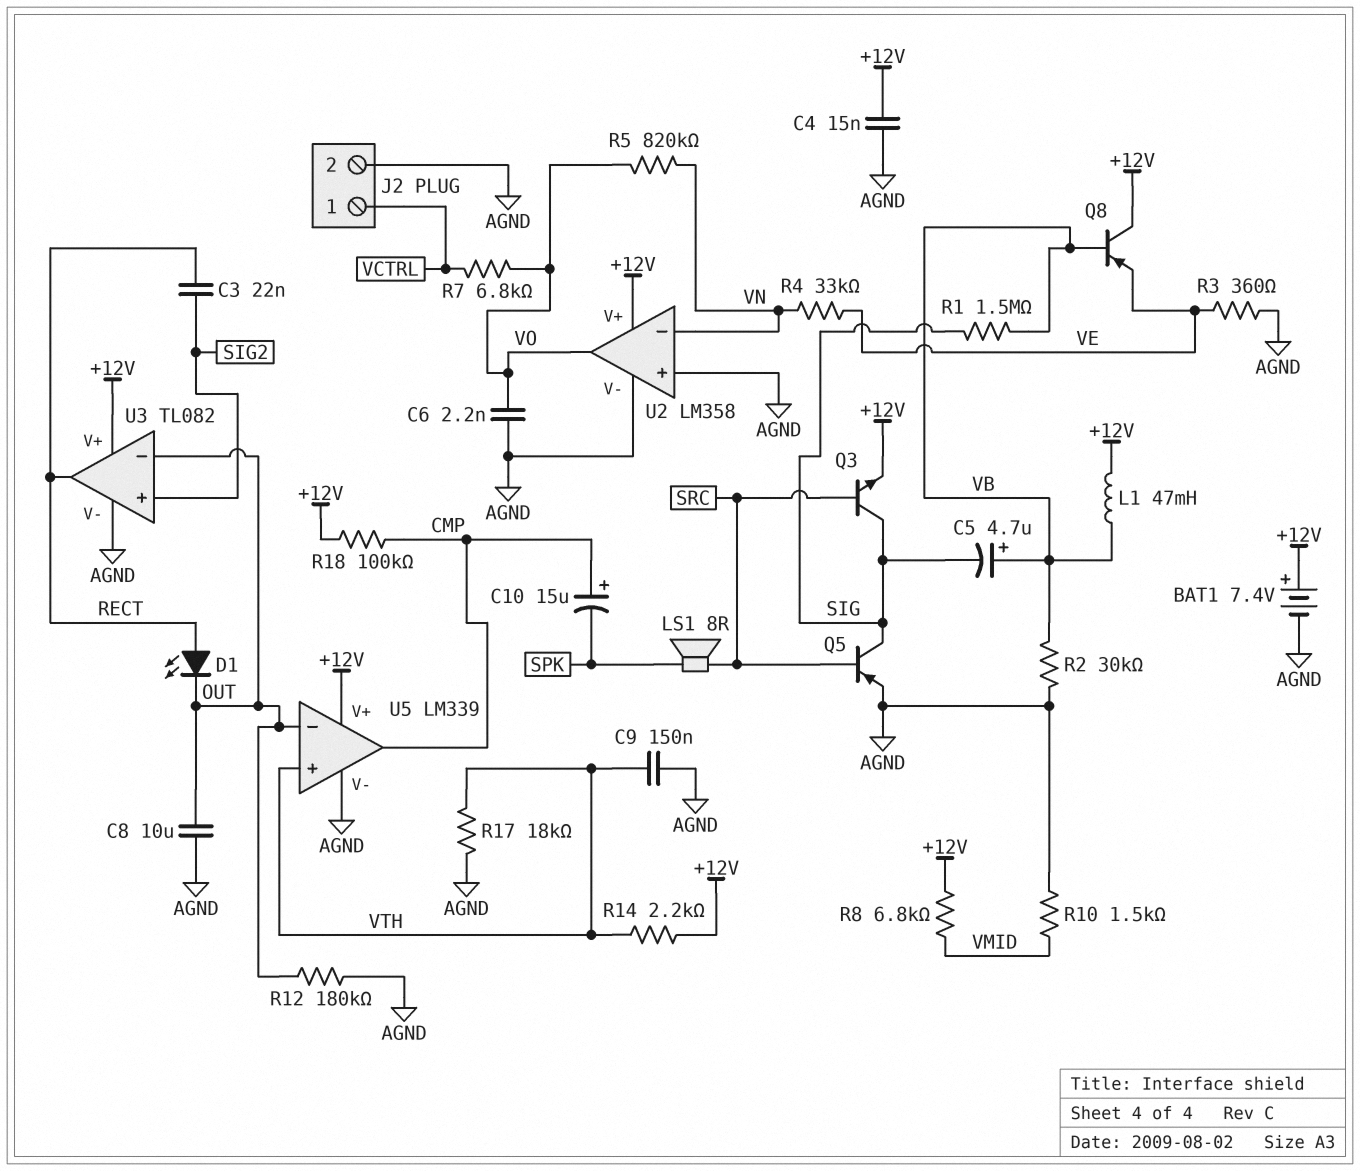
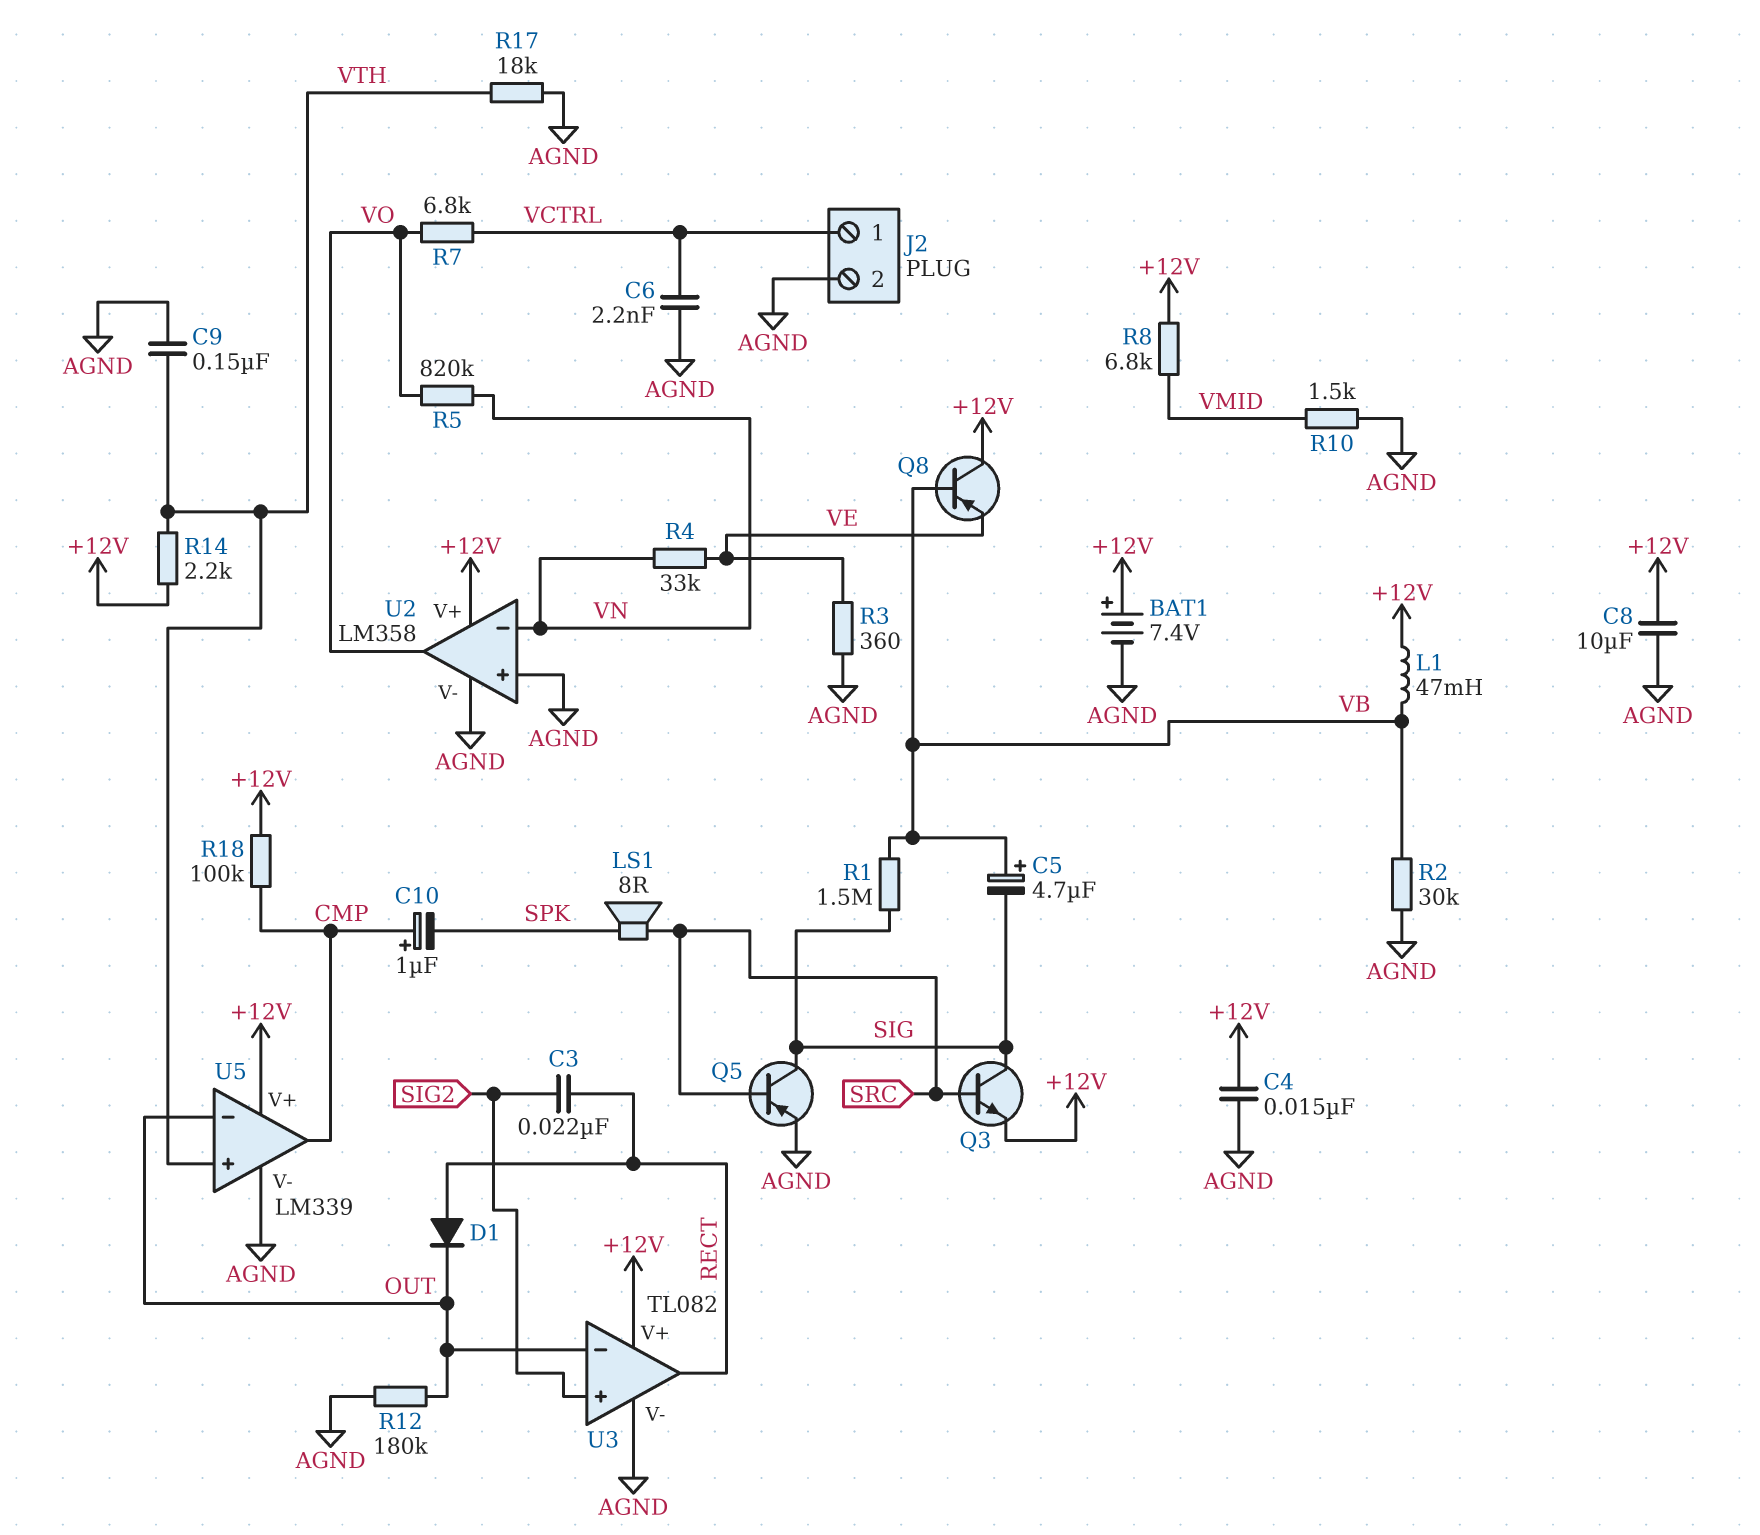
C6: 2.2nF (AGND, VO) -> 2.2nF (AGND, VCTRL)
C8: 10uF (AGND, OUT) -> 10uF (+12V, AGND)
C10: 15uF (plus CMP, minus SPK) -> 1uF (plus CMP, minus SPK)
D1: LED (A RECT, K OUT) -> diode (A RECT, K OUT)

